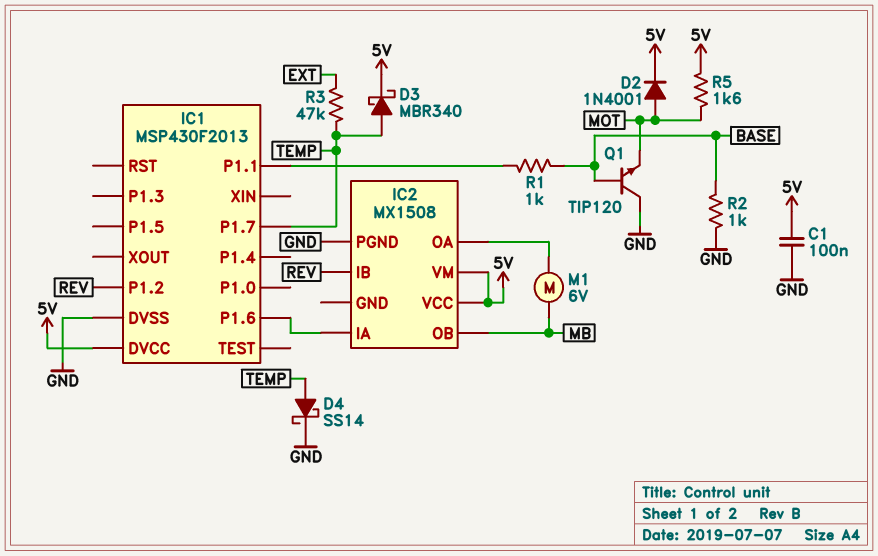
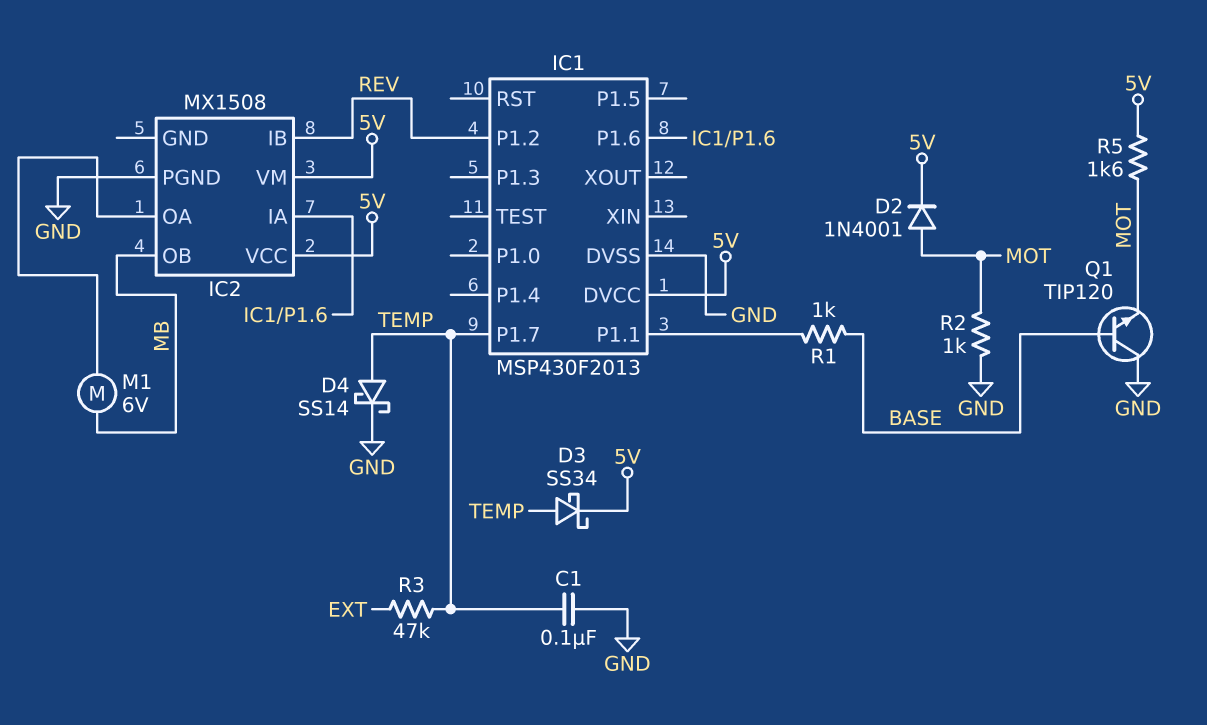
C1: 100nF (5V, GND) -> 100nF (GND, TEMP)
D3: schottky MBR340 (A TEMP, K 5V) -> schottky SS34 (A TEMP, K 5V)
R2: 1k (BASE, GND) -> 1k (GND, MOT)

